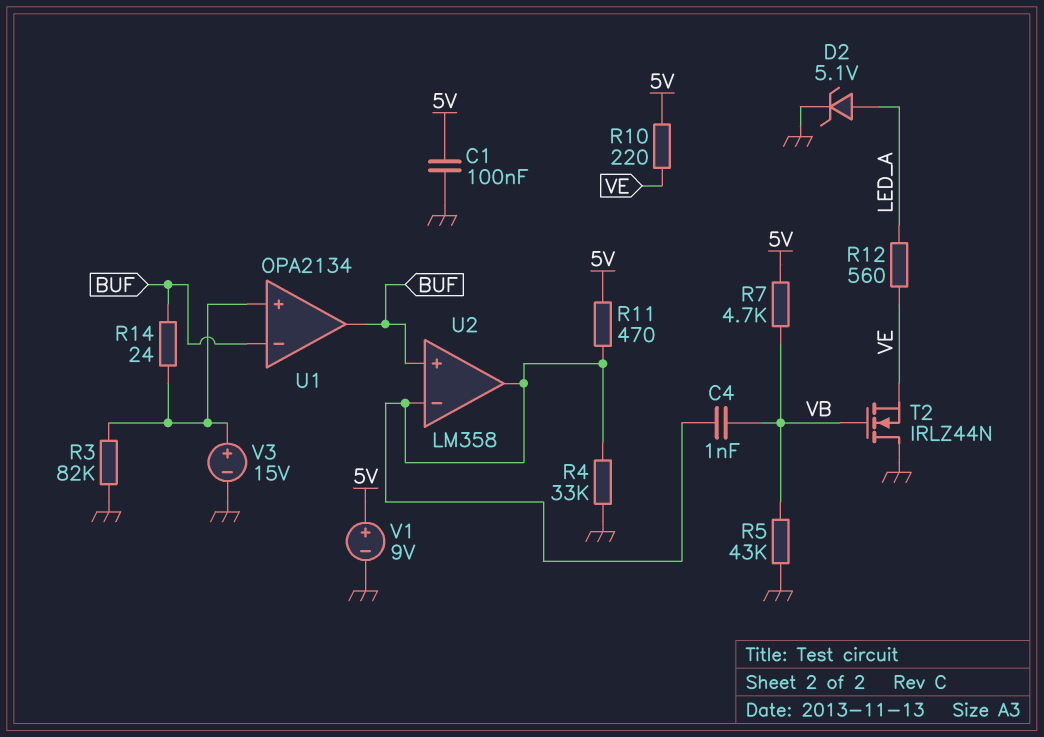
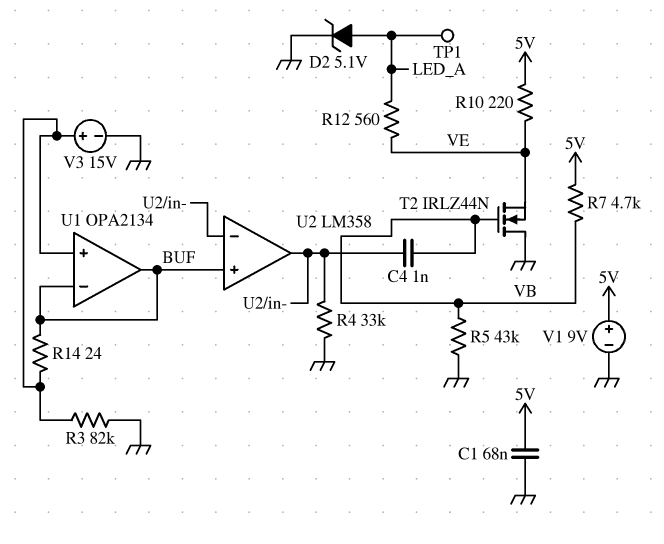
C1: 100nF (5V, GND) -> 68nF (5V, GND)
R11: 470 (5V, U2/in-) -> none
TP1: none -> test point (LED_A)

